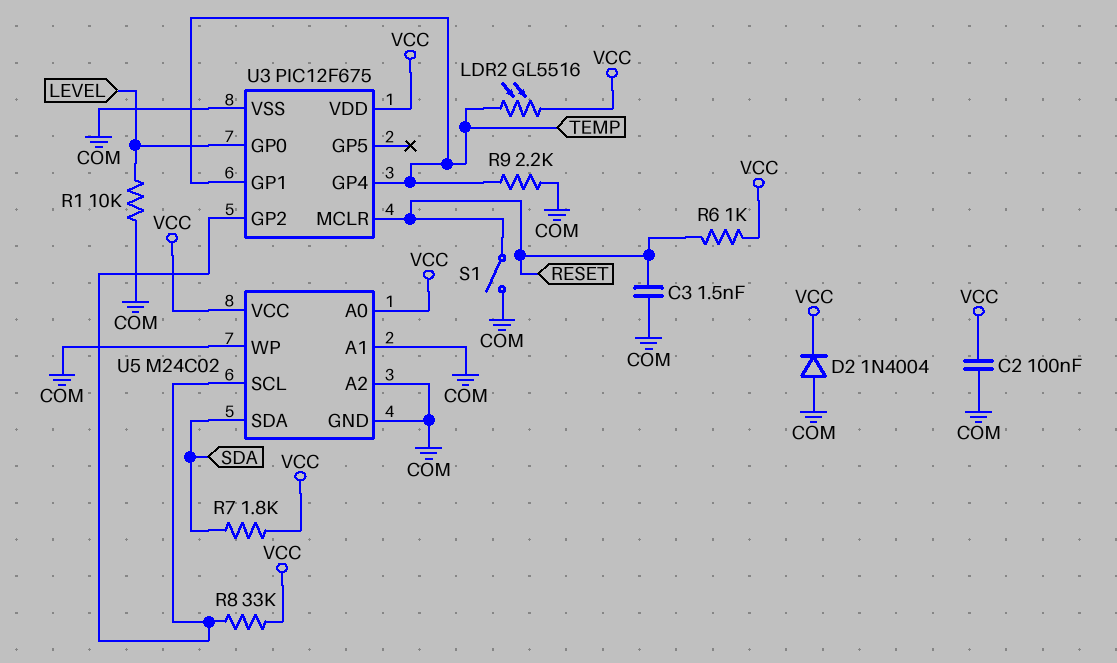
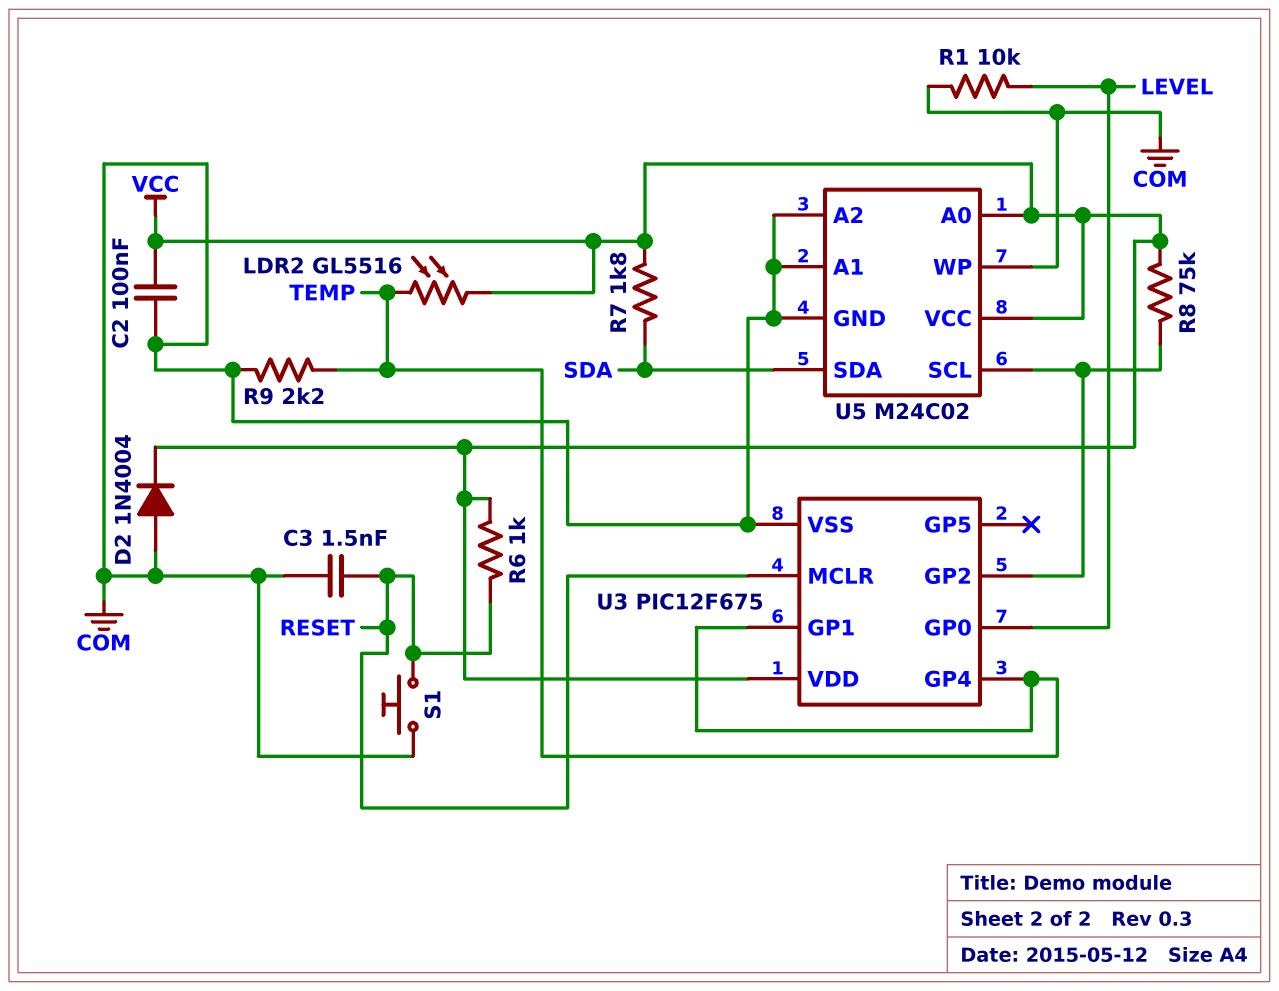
R8: 33k (U3/GP2, VCC) -> 75k (U3/GP2, VCC)
S1: switch (COM, RESET) -> button (COM, RESET)

